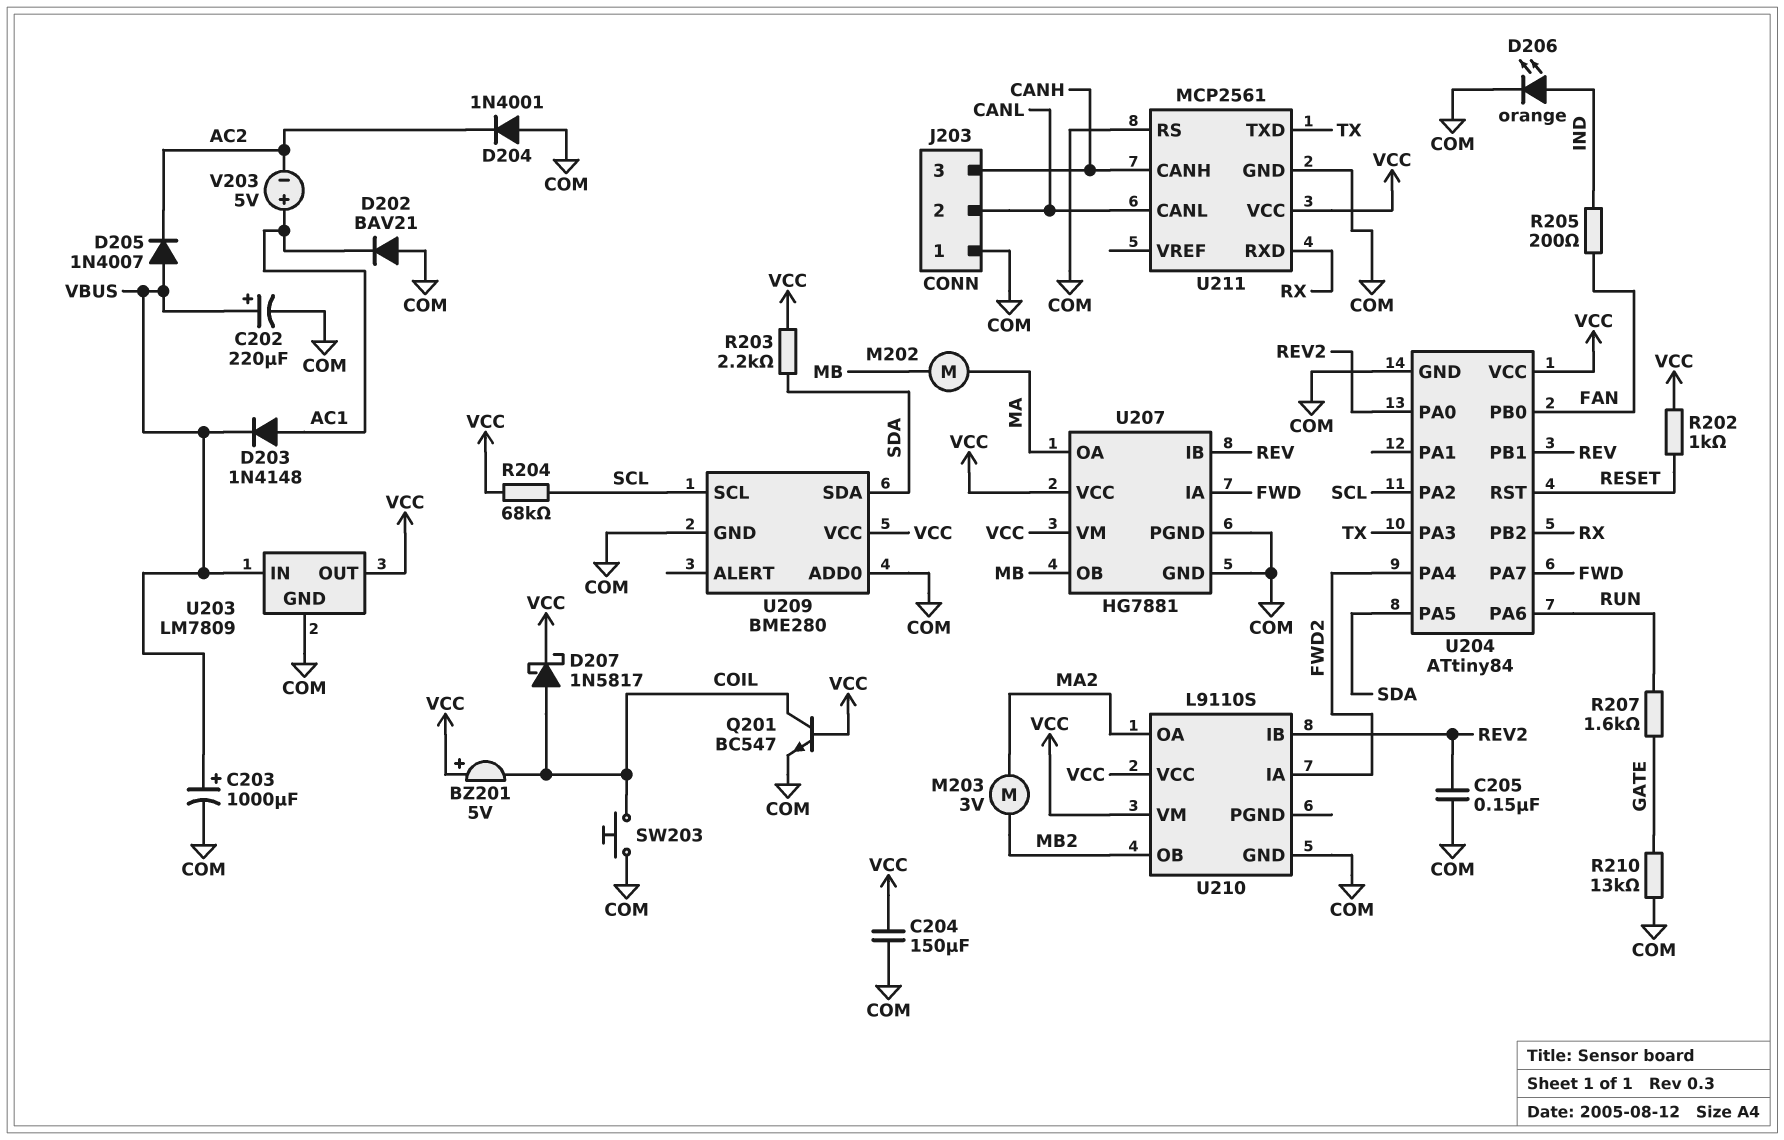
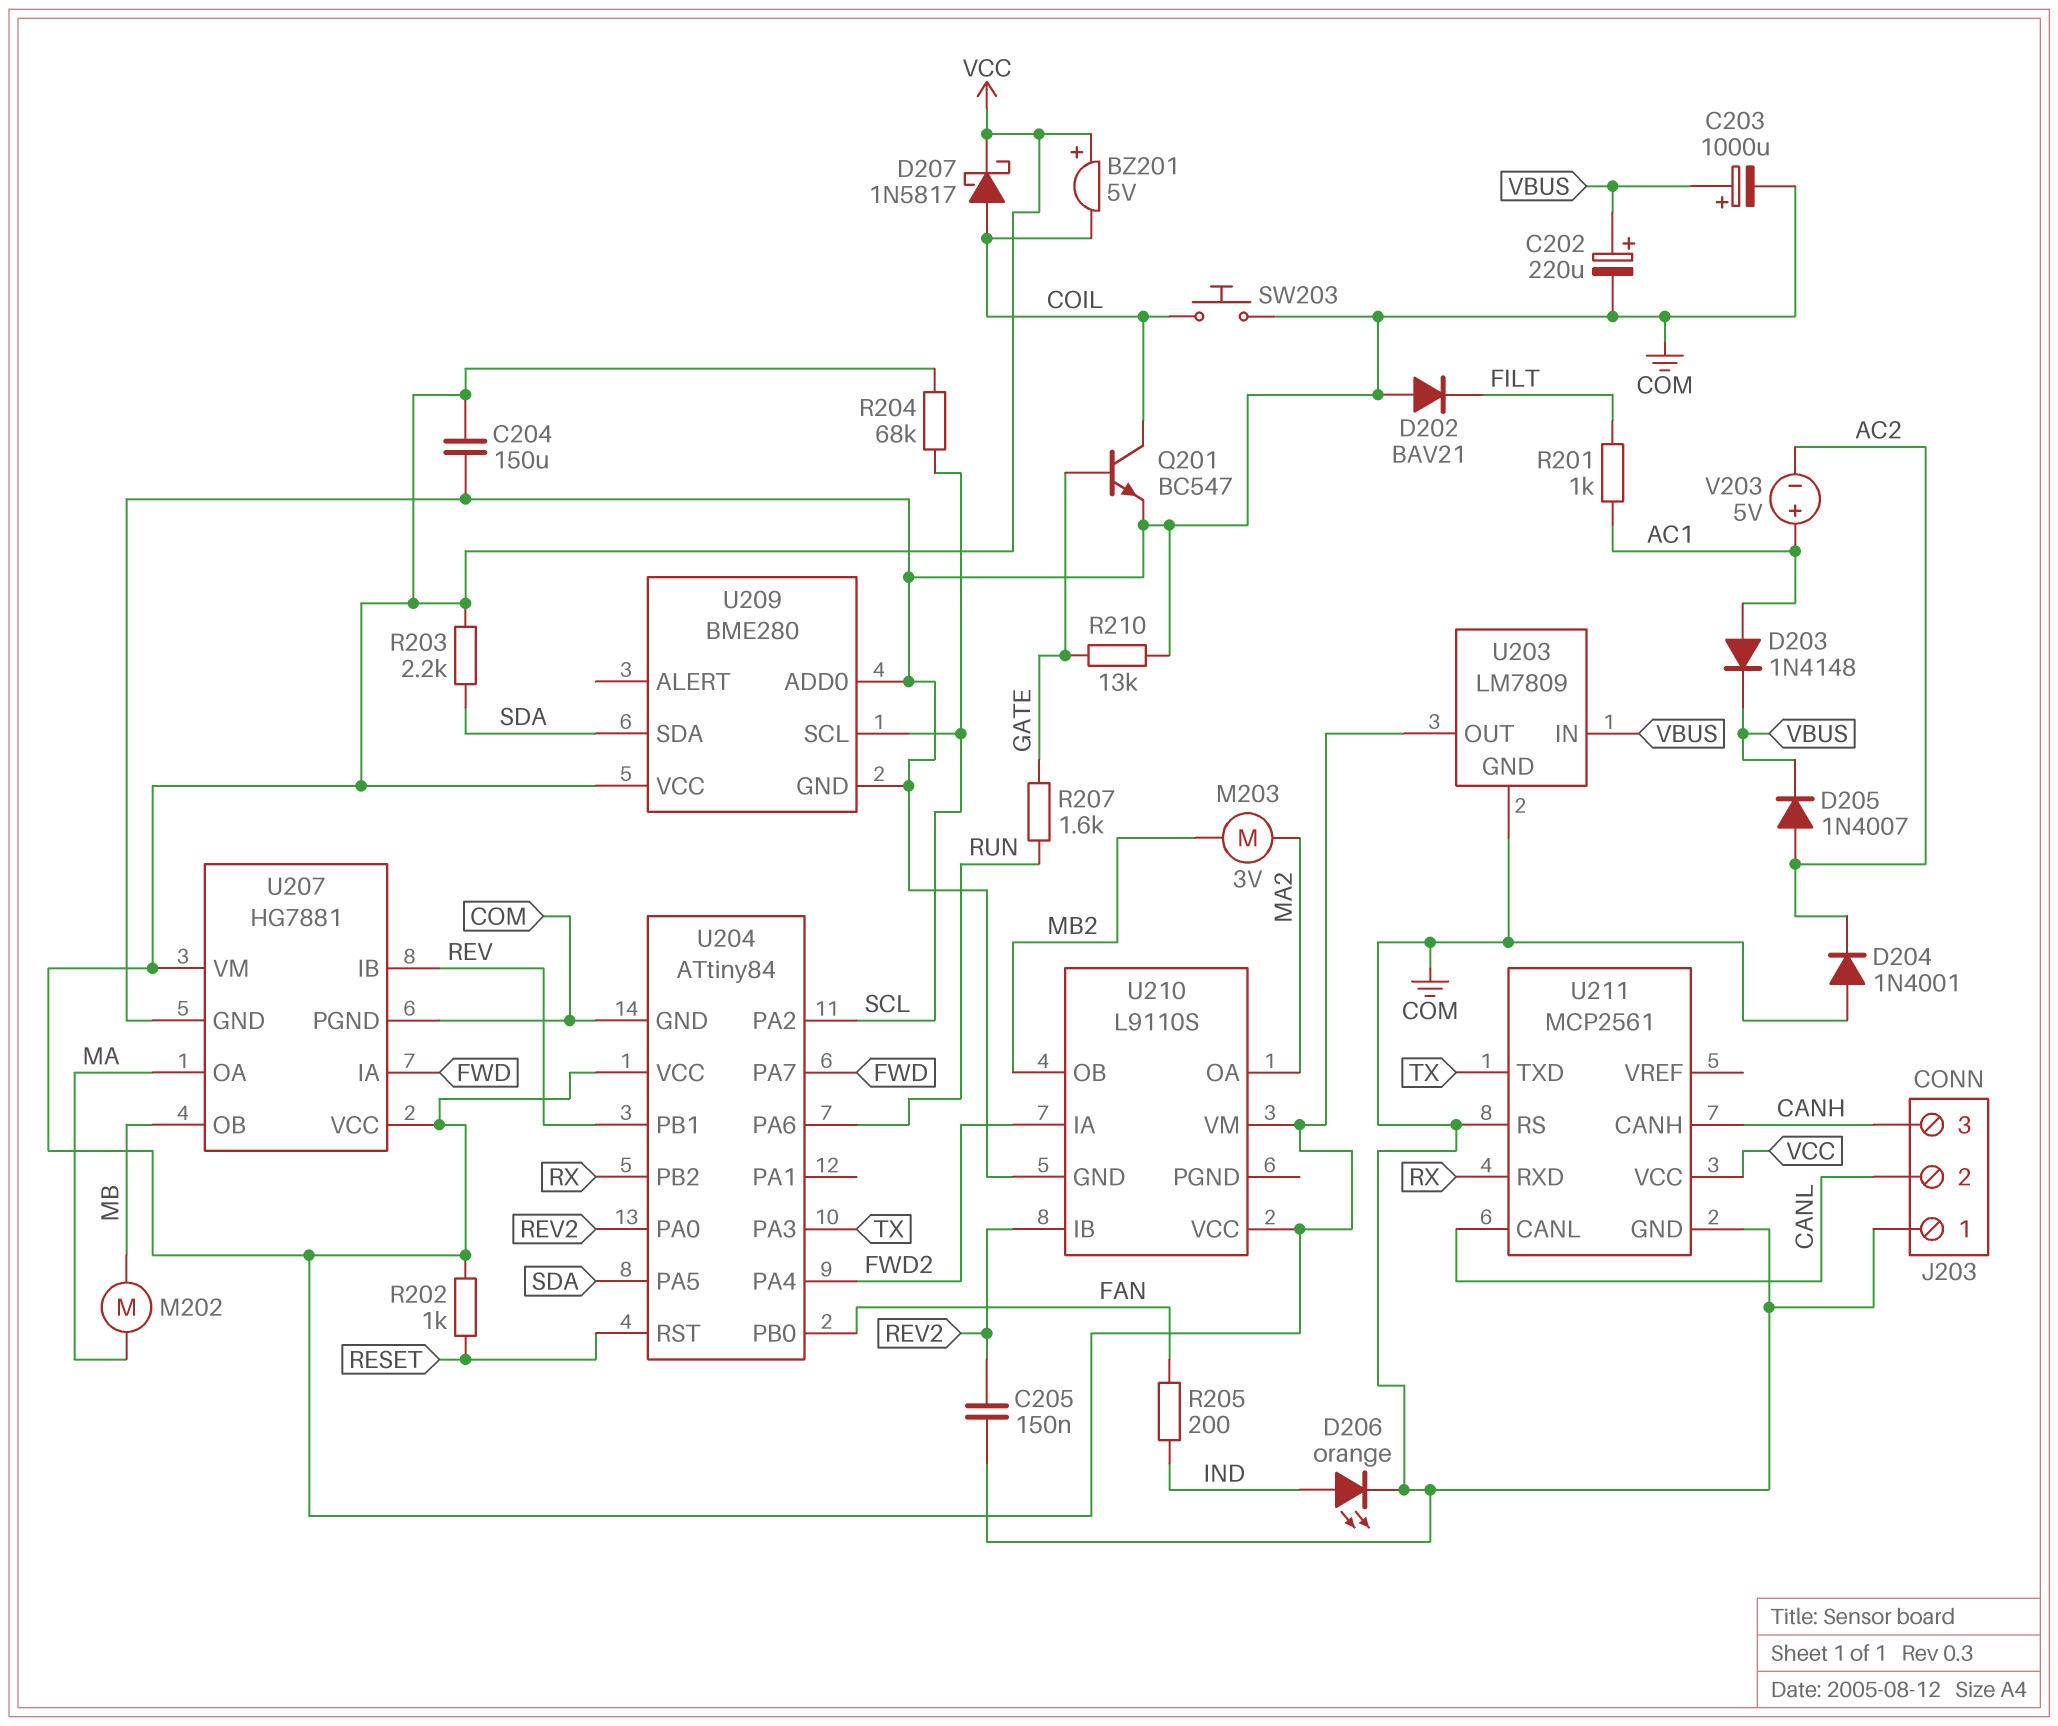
D202: diode BAV21 (A COM, K AC1) -> diode BAV21 (A COM, K FILT)
D205: diode 1N4007 (A VBUS, K AC2) -> diode 1N4007 (A AC2, K VBUS)
Q201: NPN BC547 (B VCC, C COIL, E COM) -> NPN BC547 (B GATE, C COIL, E COM)
R201: none -> 1k (AC1, FILT)

